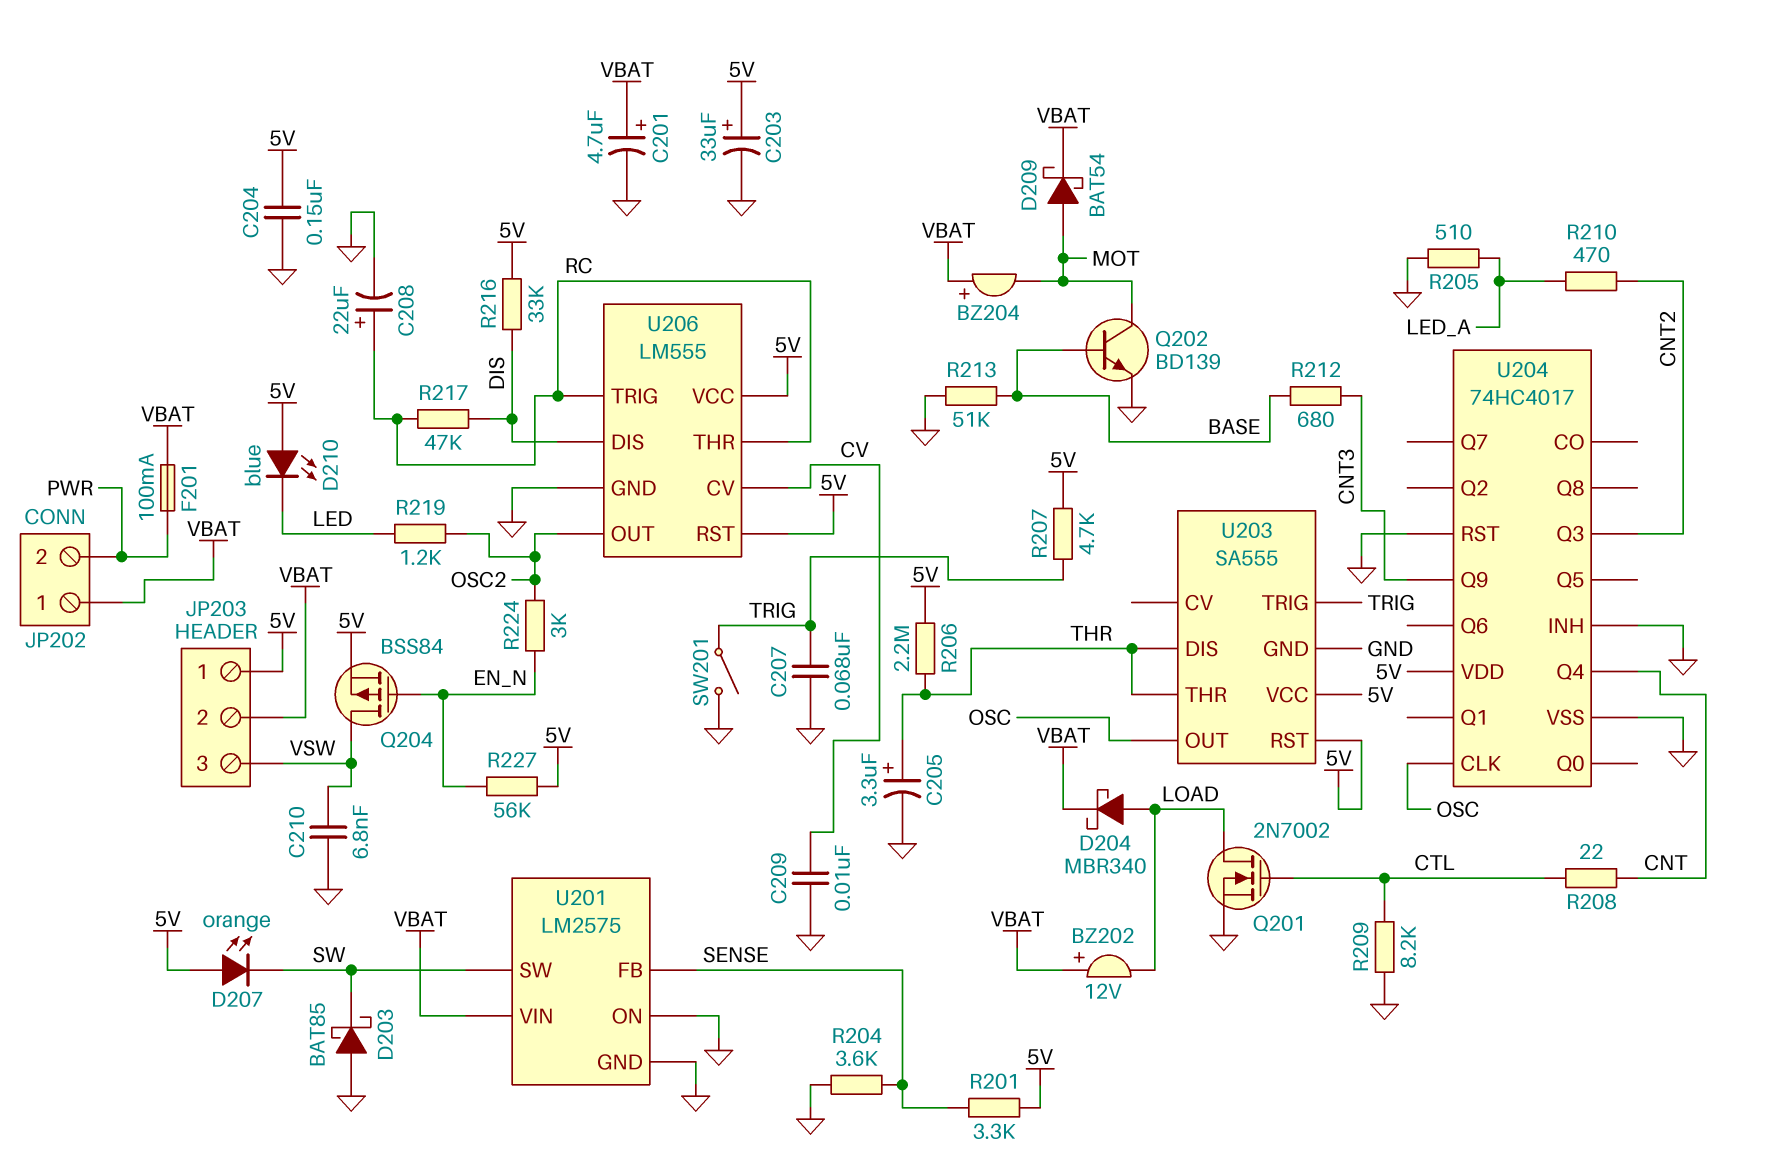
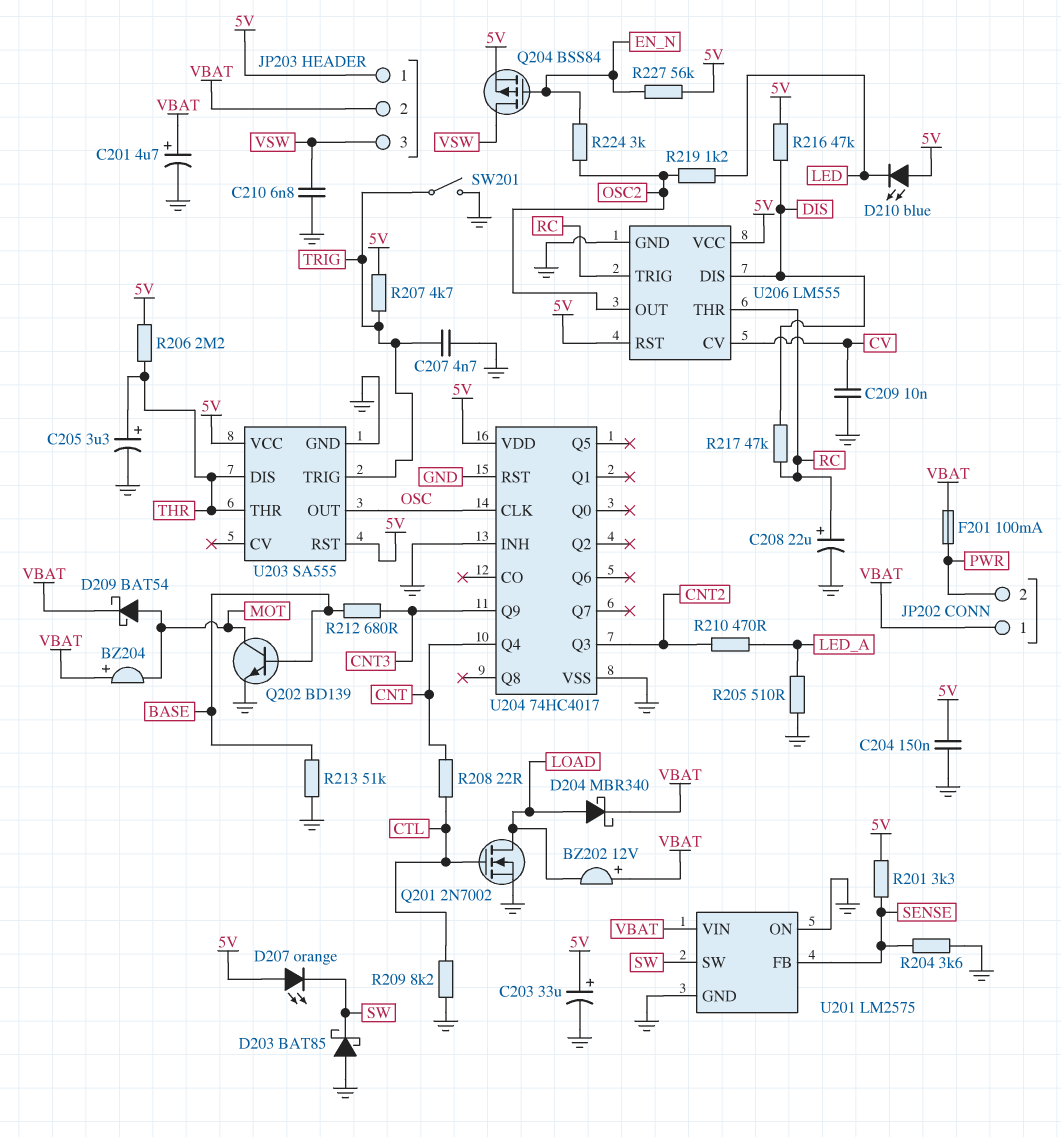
C207: 68nF (GND, TRIG) -> 4.7nF (GND, TRIG)
R216: 33k (5V, DIS) -> 47k (5V, DIS)

